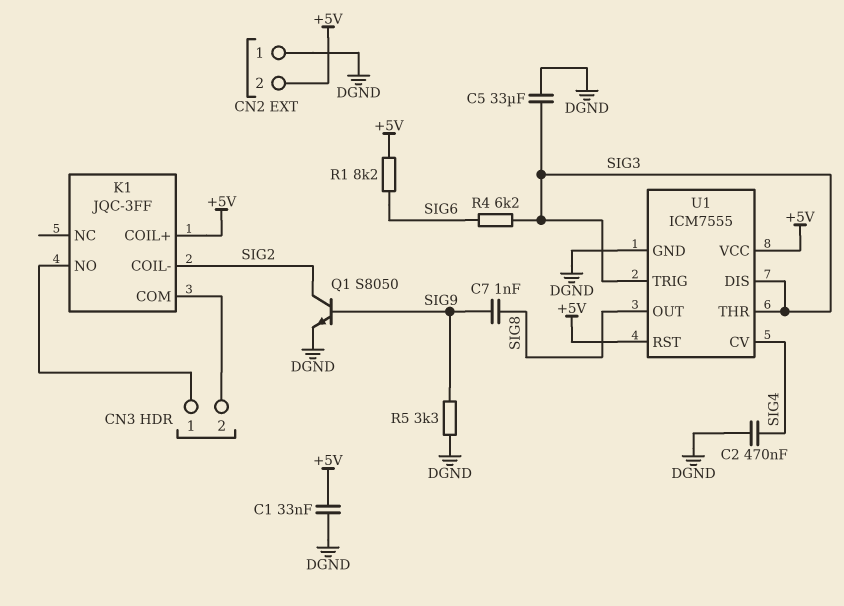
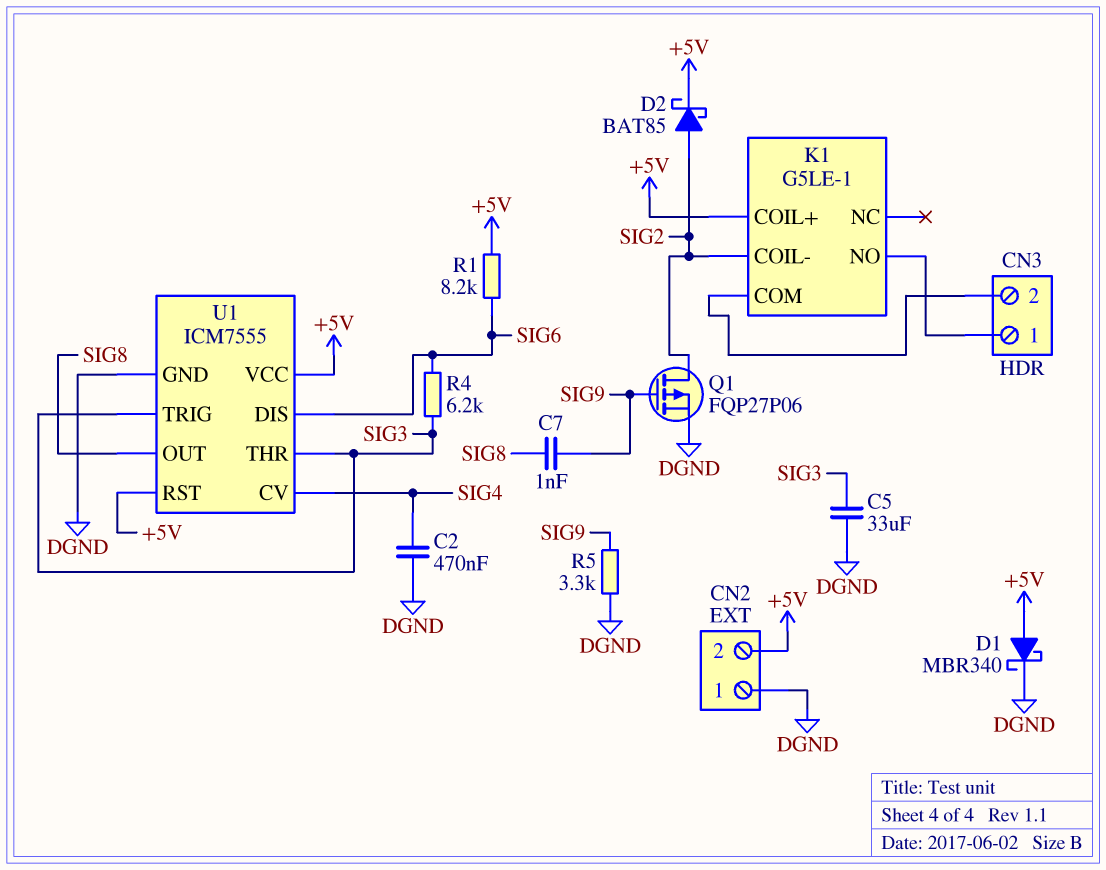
C1: 33nF (+5V, DGND) -> none
D1: none -> schottky MBR340 (A +5V, K DGND)
D2: none -> schottky BAT85 (A SIG2, K +5V)
K1: JQC-3FF -> G5LE-1
Q1: NPN S8050 (B SIG9, C SIG2, E DGND) -> PMOS FQP27P06 (G SIG9, D SIG2, S DGND)
U1 pin DIS: SIG3 -> SIG6

